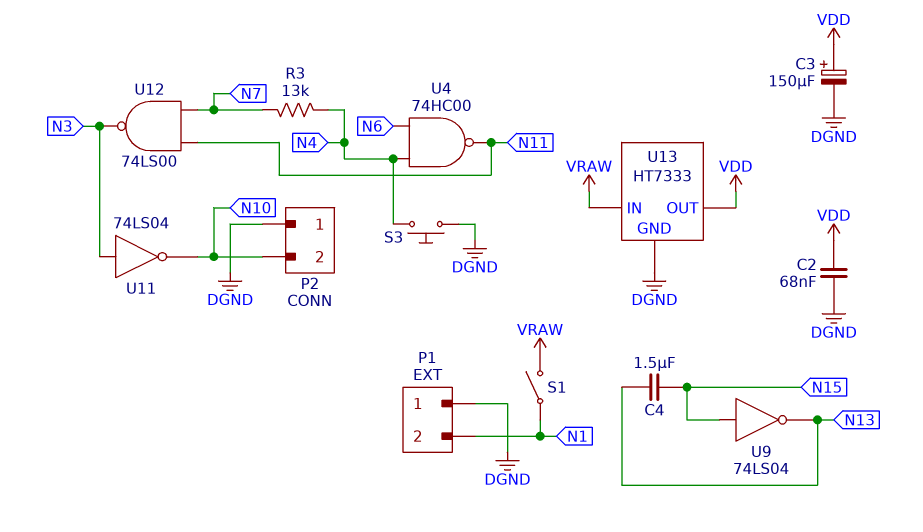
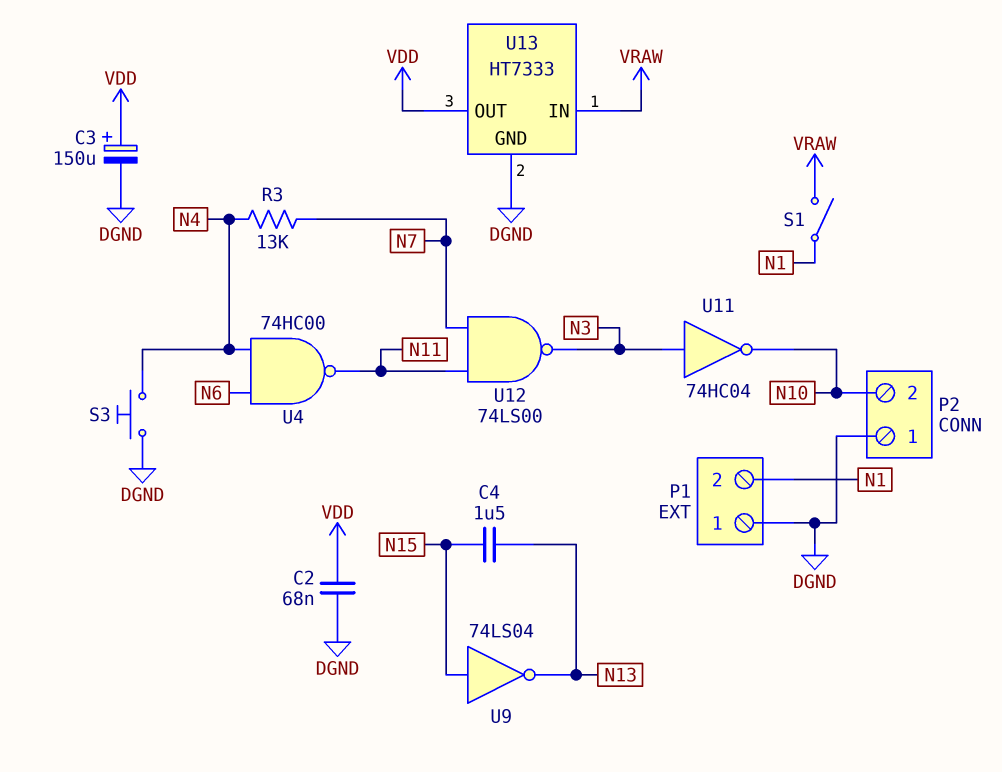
U11: NOT 74LS04 (in N3, out N10) -> NOT 74HC04 (in N3, out N10)

